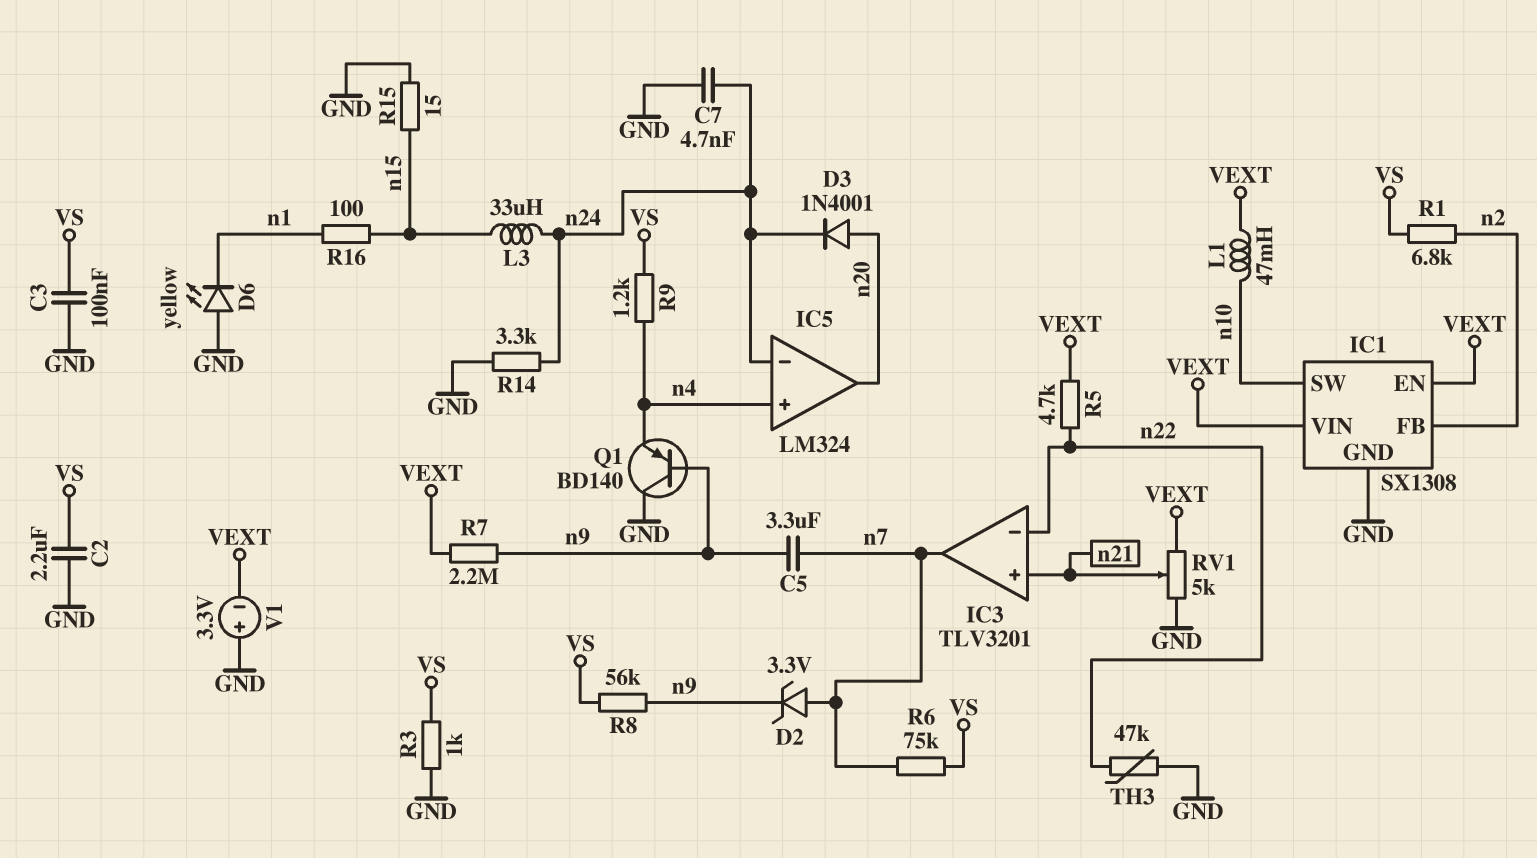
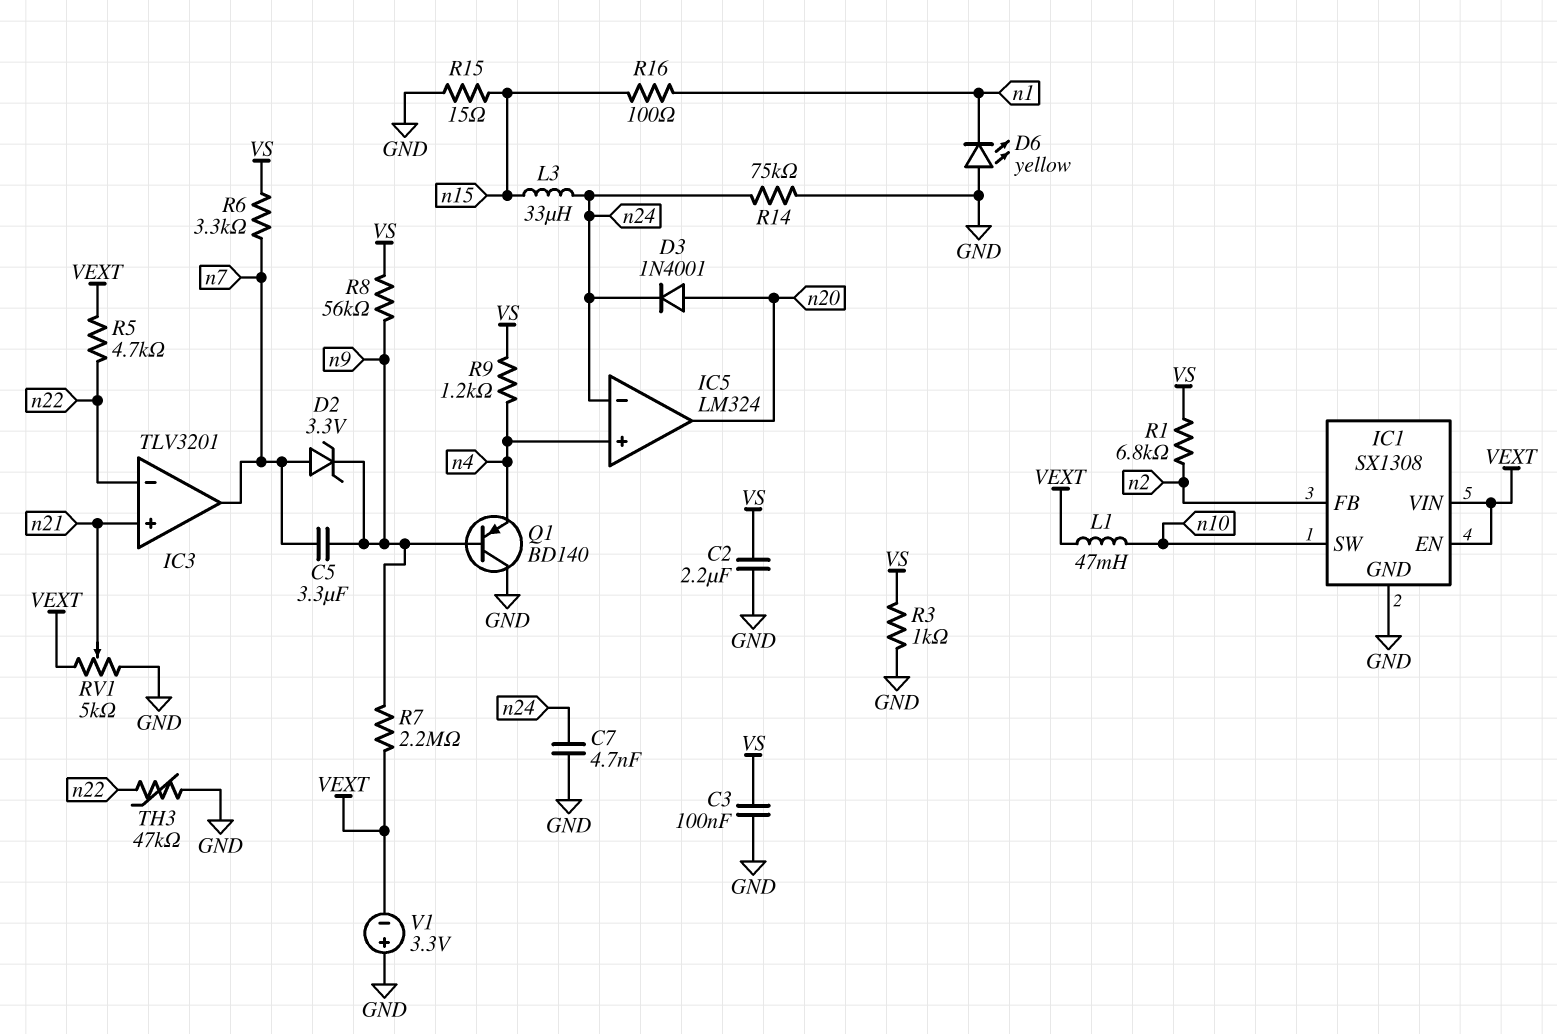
R6: 75k (VS, n7) -> 3.3k (VS, n7)
R14: 3.3k (GND, n24) -> 75k (GND, n24)

